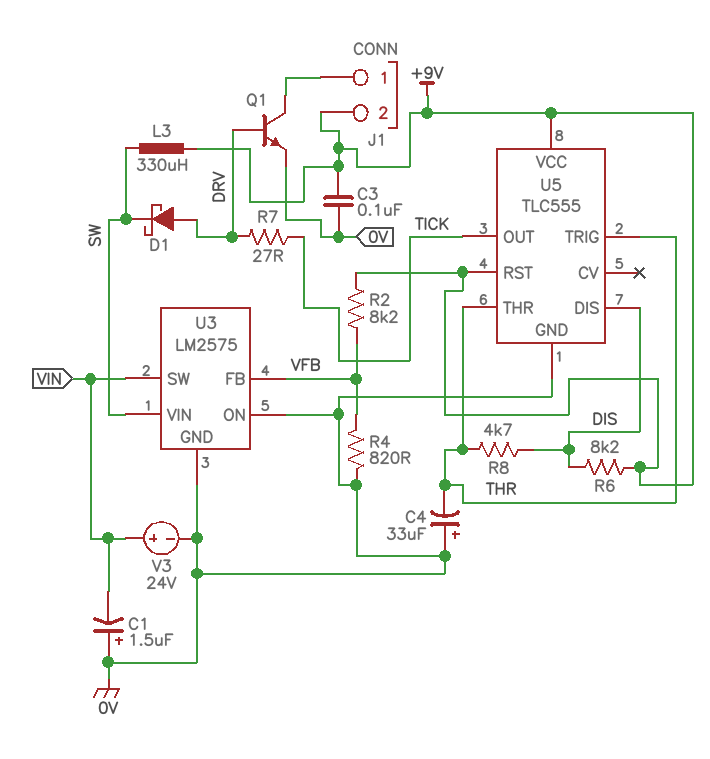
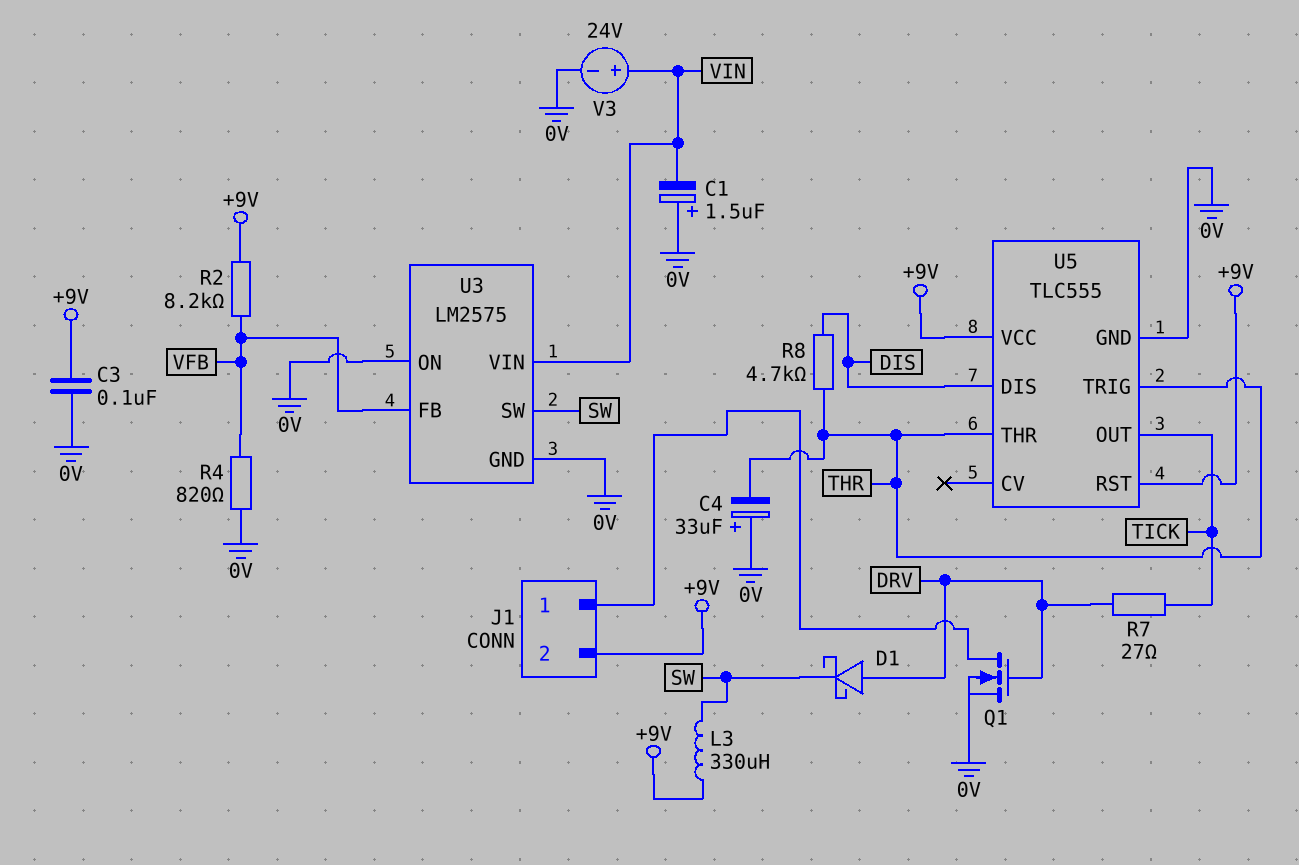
Q1: NPN (B DRV, C J1/1, E 0V) -> NMOS (G DRV, D J1/1, S 0V)
R6: 8.2k (+9V, DIS) -> none
U3 pin SW: VIN -> SW
U3 pin VIN: SW -> VIN

